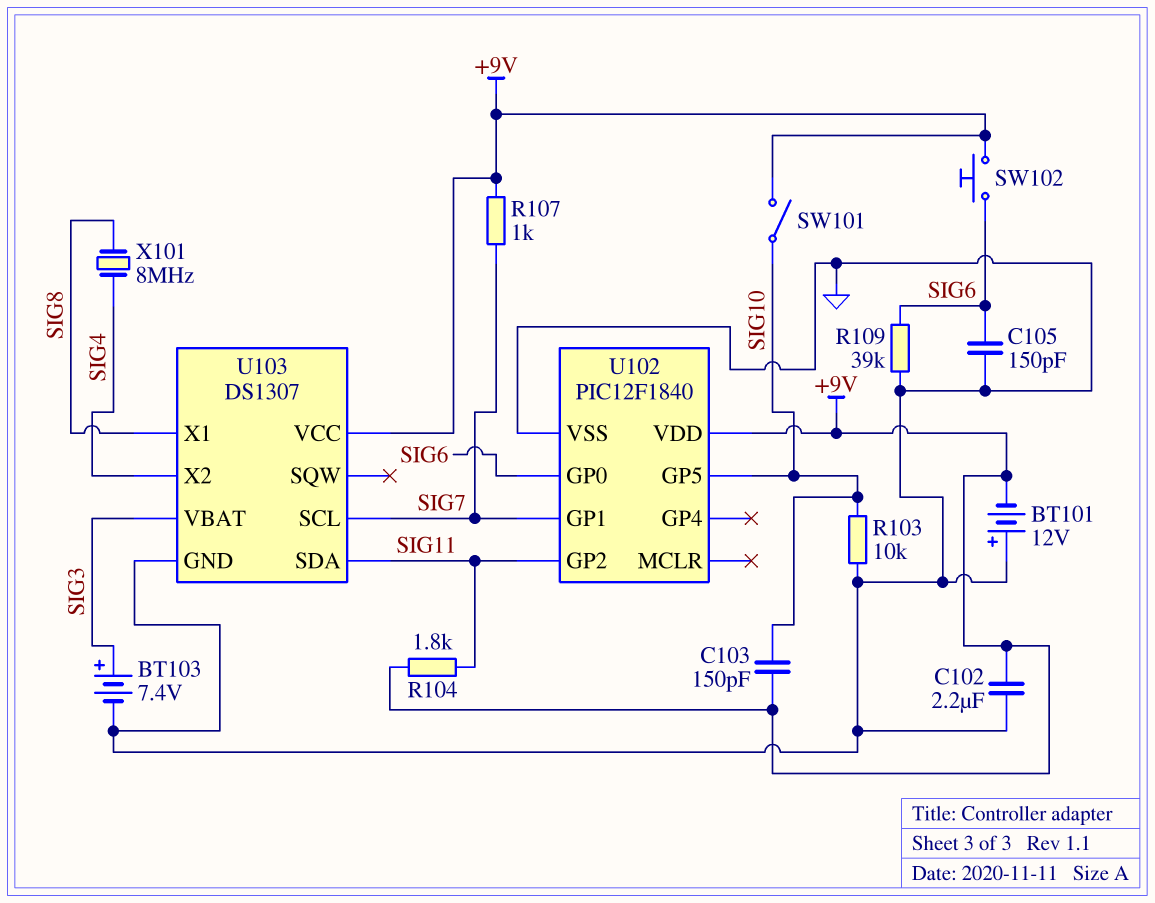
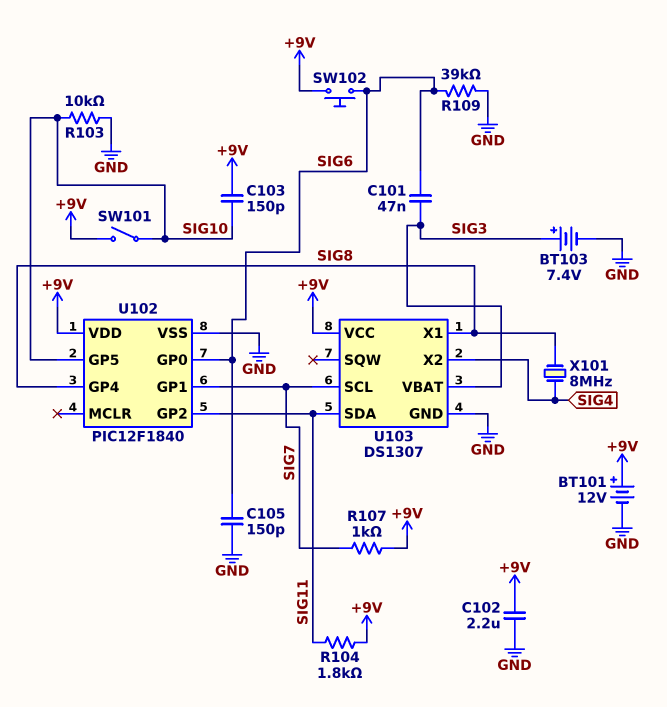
BT101: 12V (plus GND, minus +9V) -> 12V (plus +9V, minus GND)
C101: none -> 47nF (SIG3, SIG6)
U102 pin GP4: none -> SIG8

